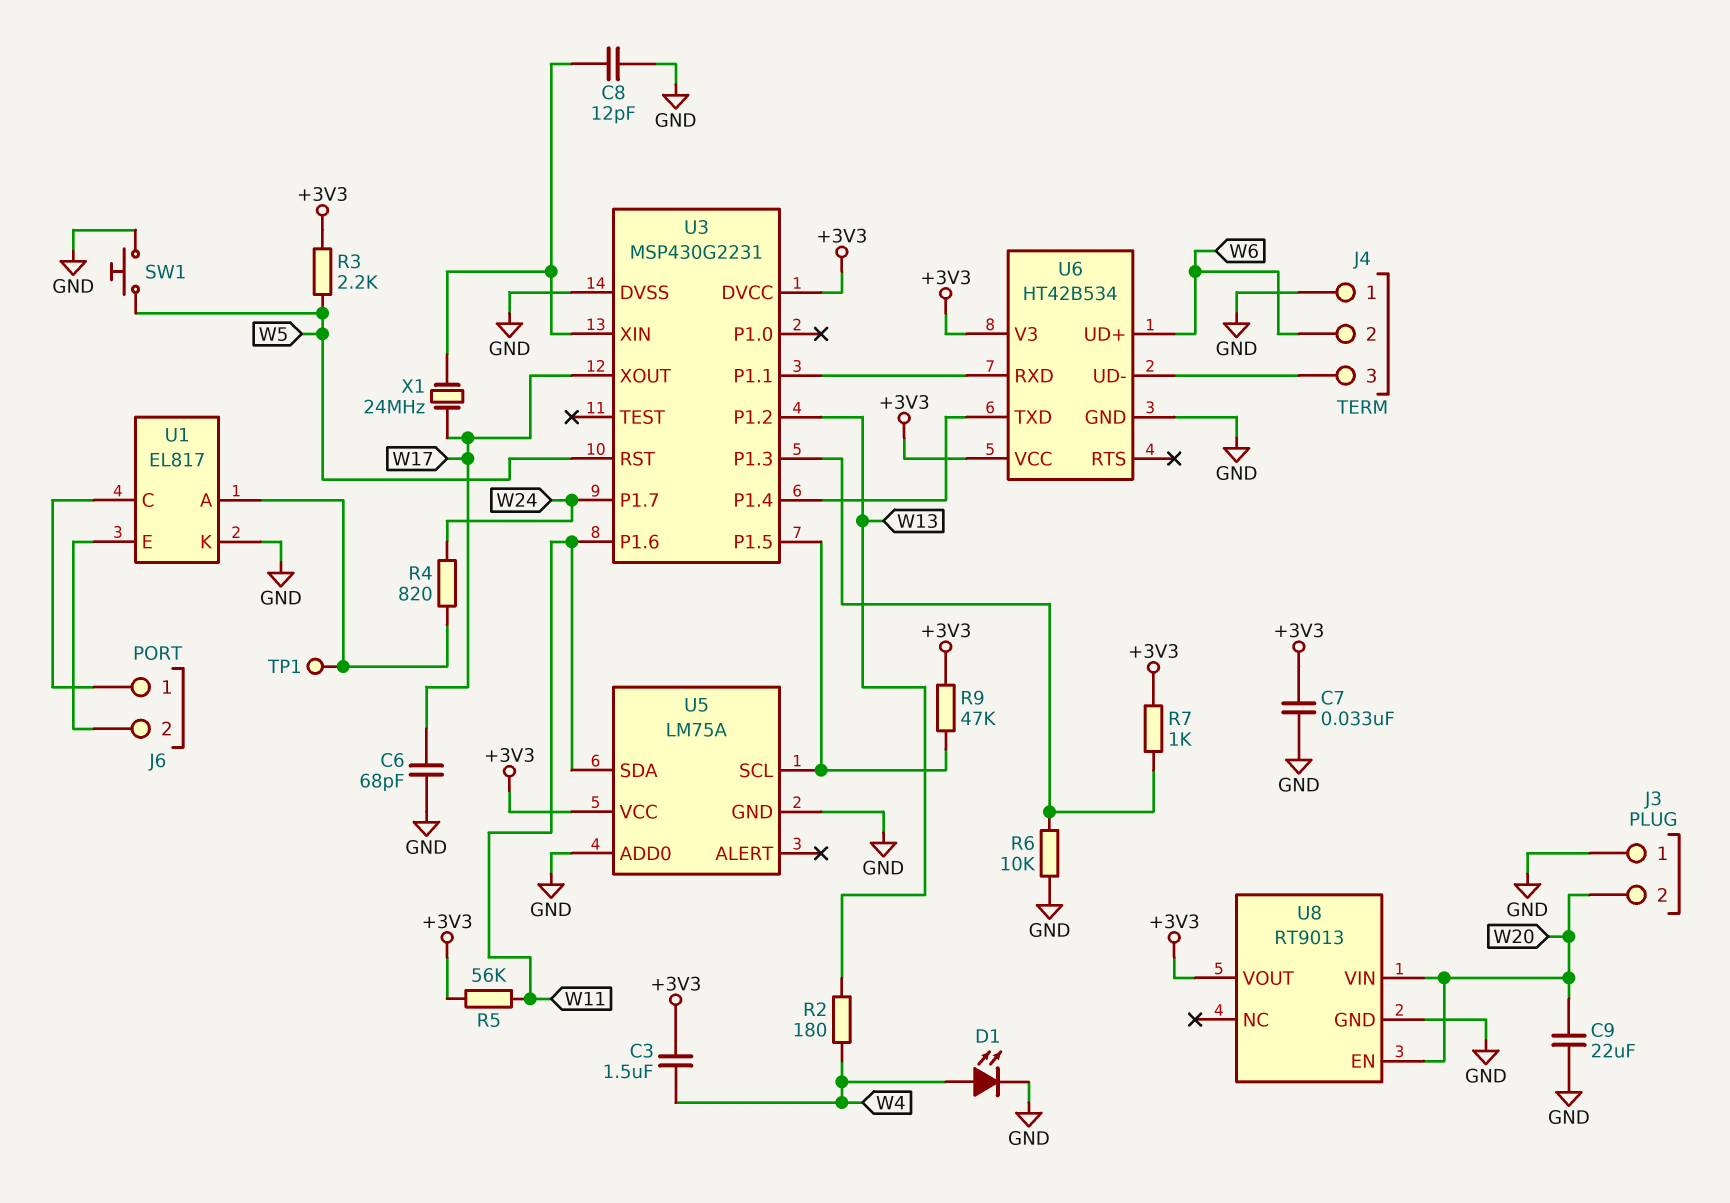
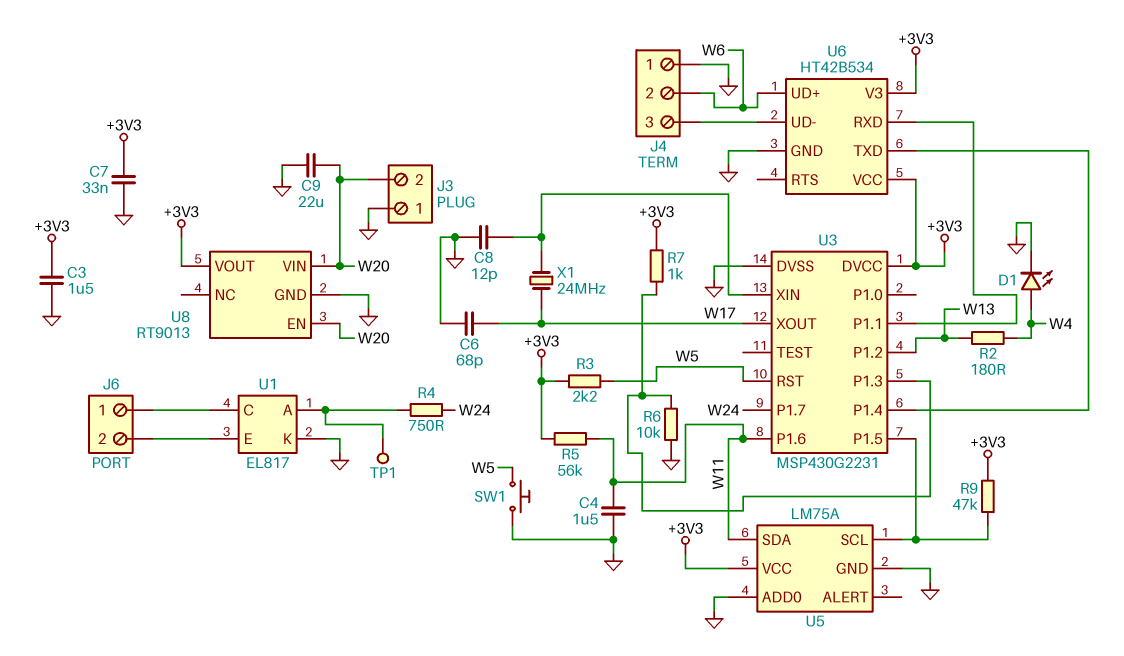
C3: 1.5uF (+3V3, W4) -> 1.5uF (+3V3, GND)
C4: none -> 1.5uF (GND, W11)
R4: 820 (U1/A, W24) -> 750 (U1/A, W24)

